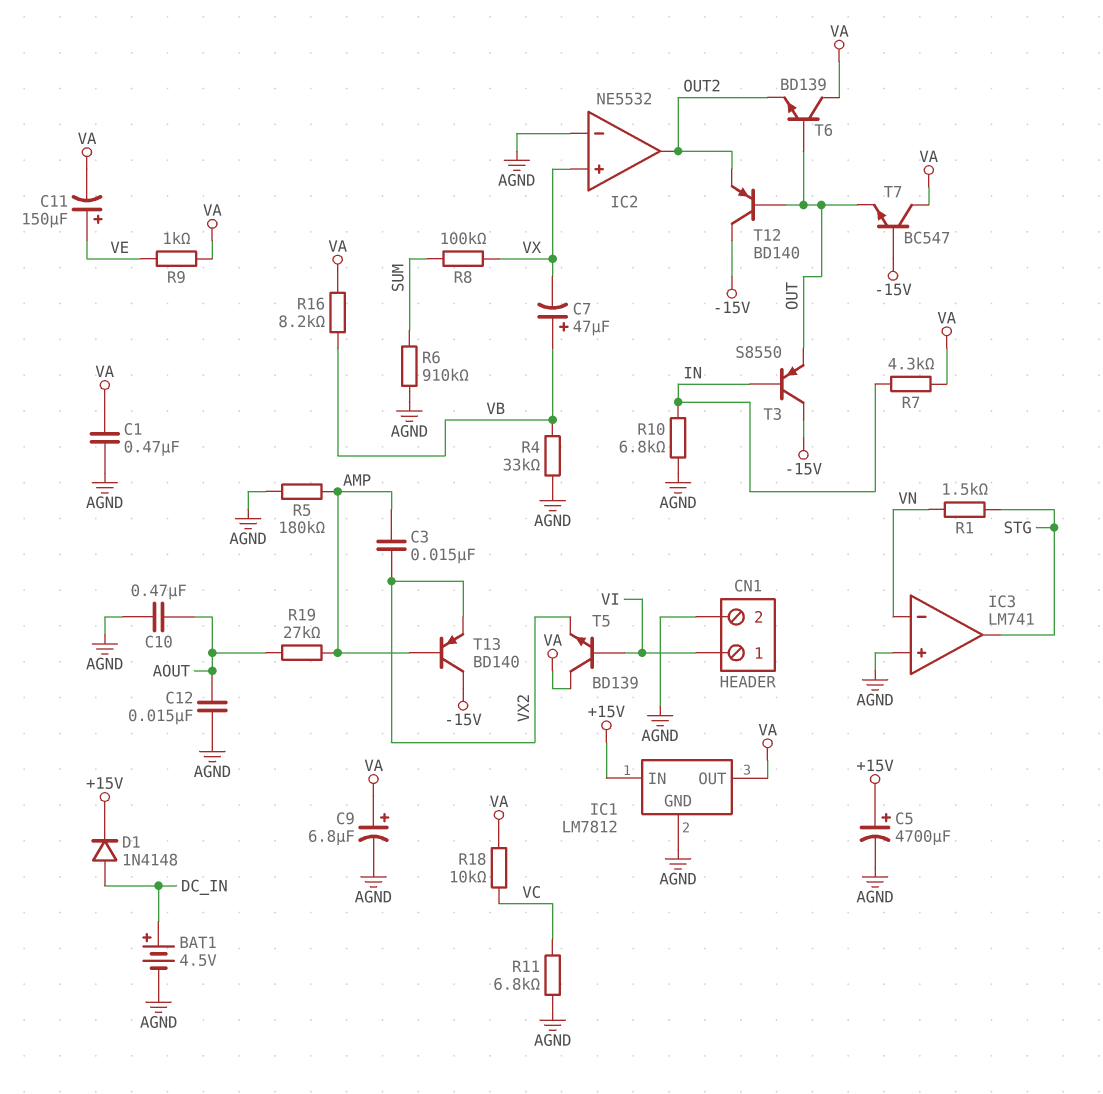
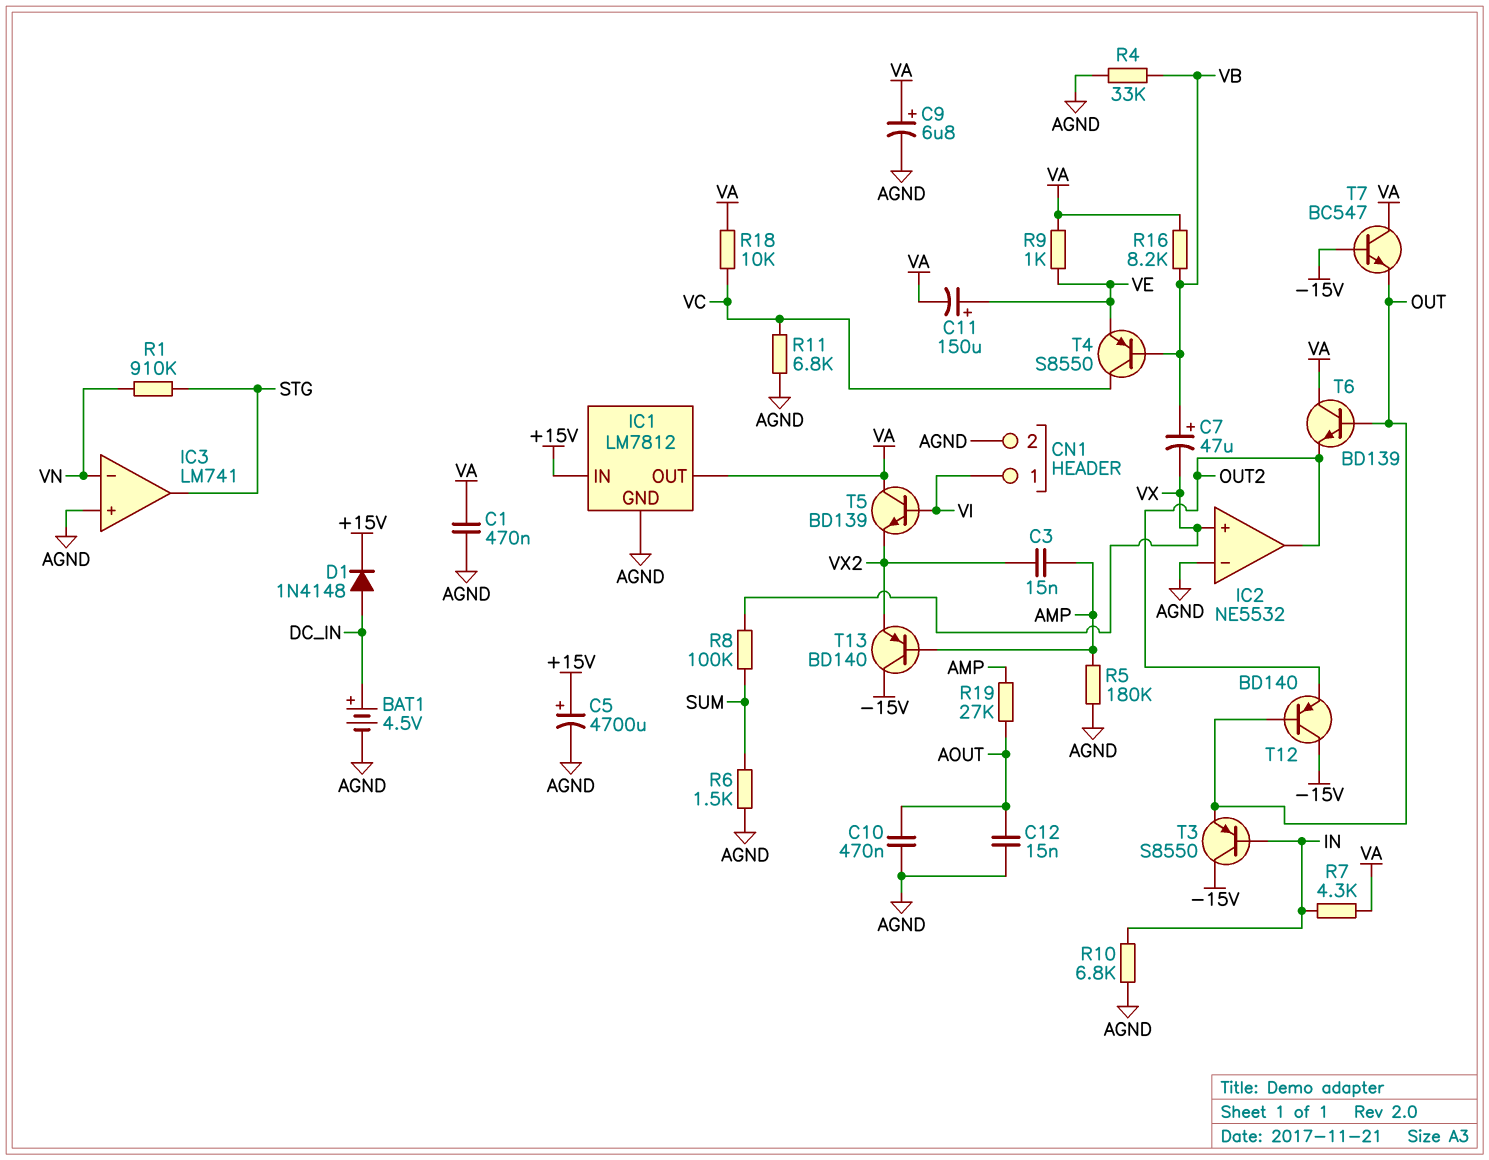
R1: 1.5k (STG, VN) -> 910k (STG, VN)
R6: 910k (AGND, SUM) -> 1.5k (AGND, SUM)
T4: none -> PNP S8550 (B VB, C VC, E VE)

